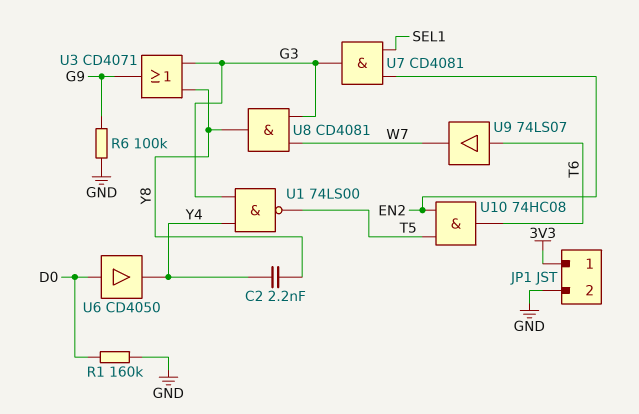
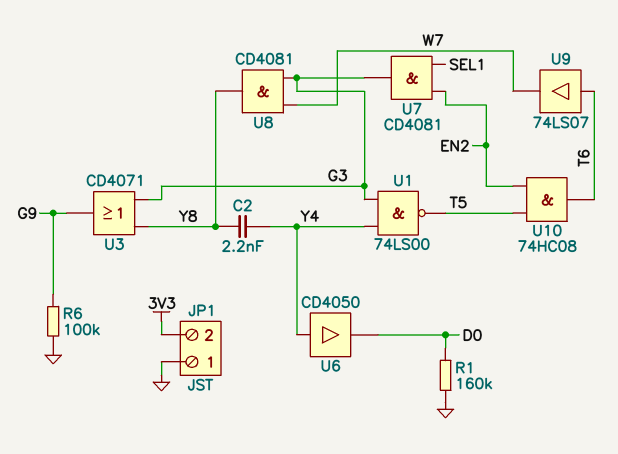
JP1 pin 1: 3V3 -> GND
JP1 pin 2: GND -> 3V3
U6: buffer CD4050 (in D0, out Y4) -> buffer CD4050 (in Y4, out D0)

